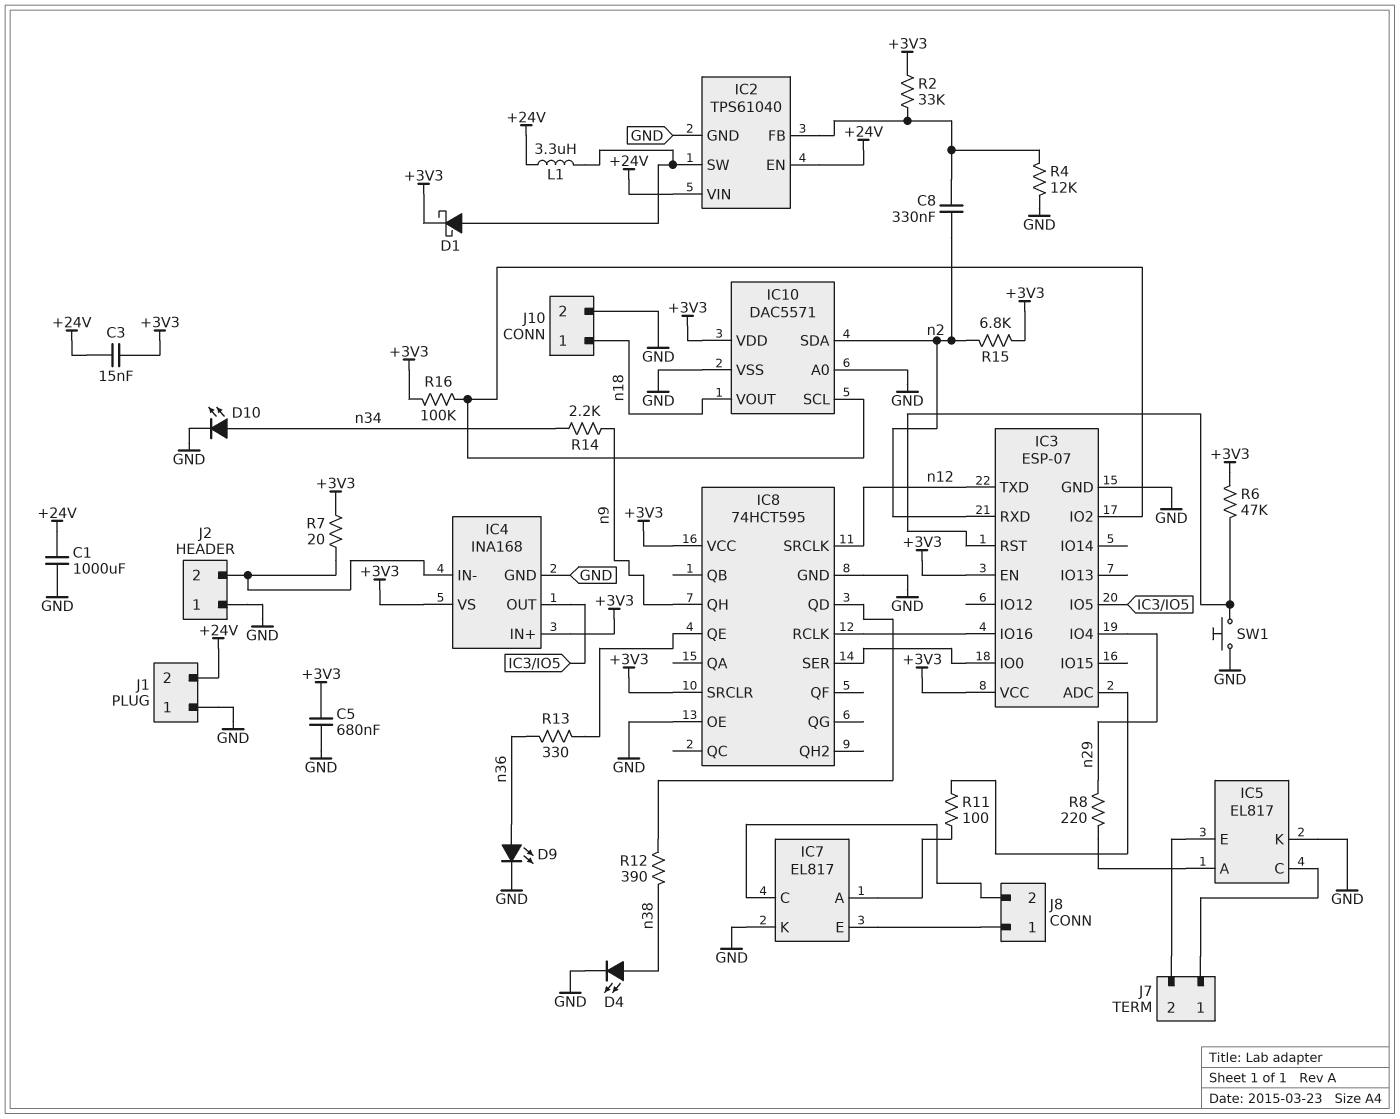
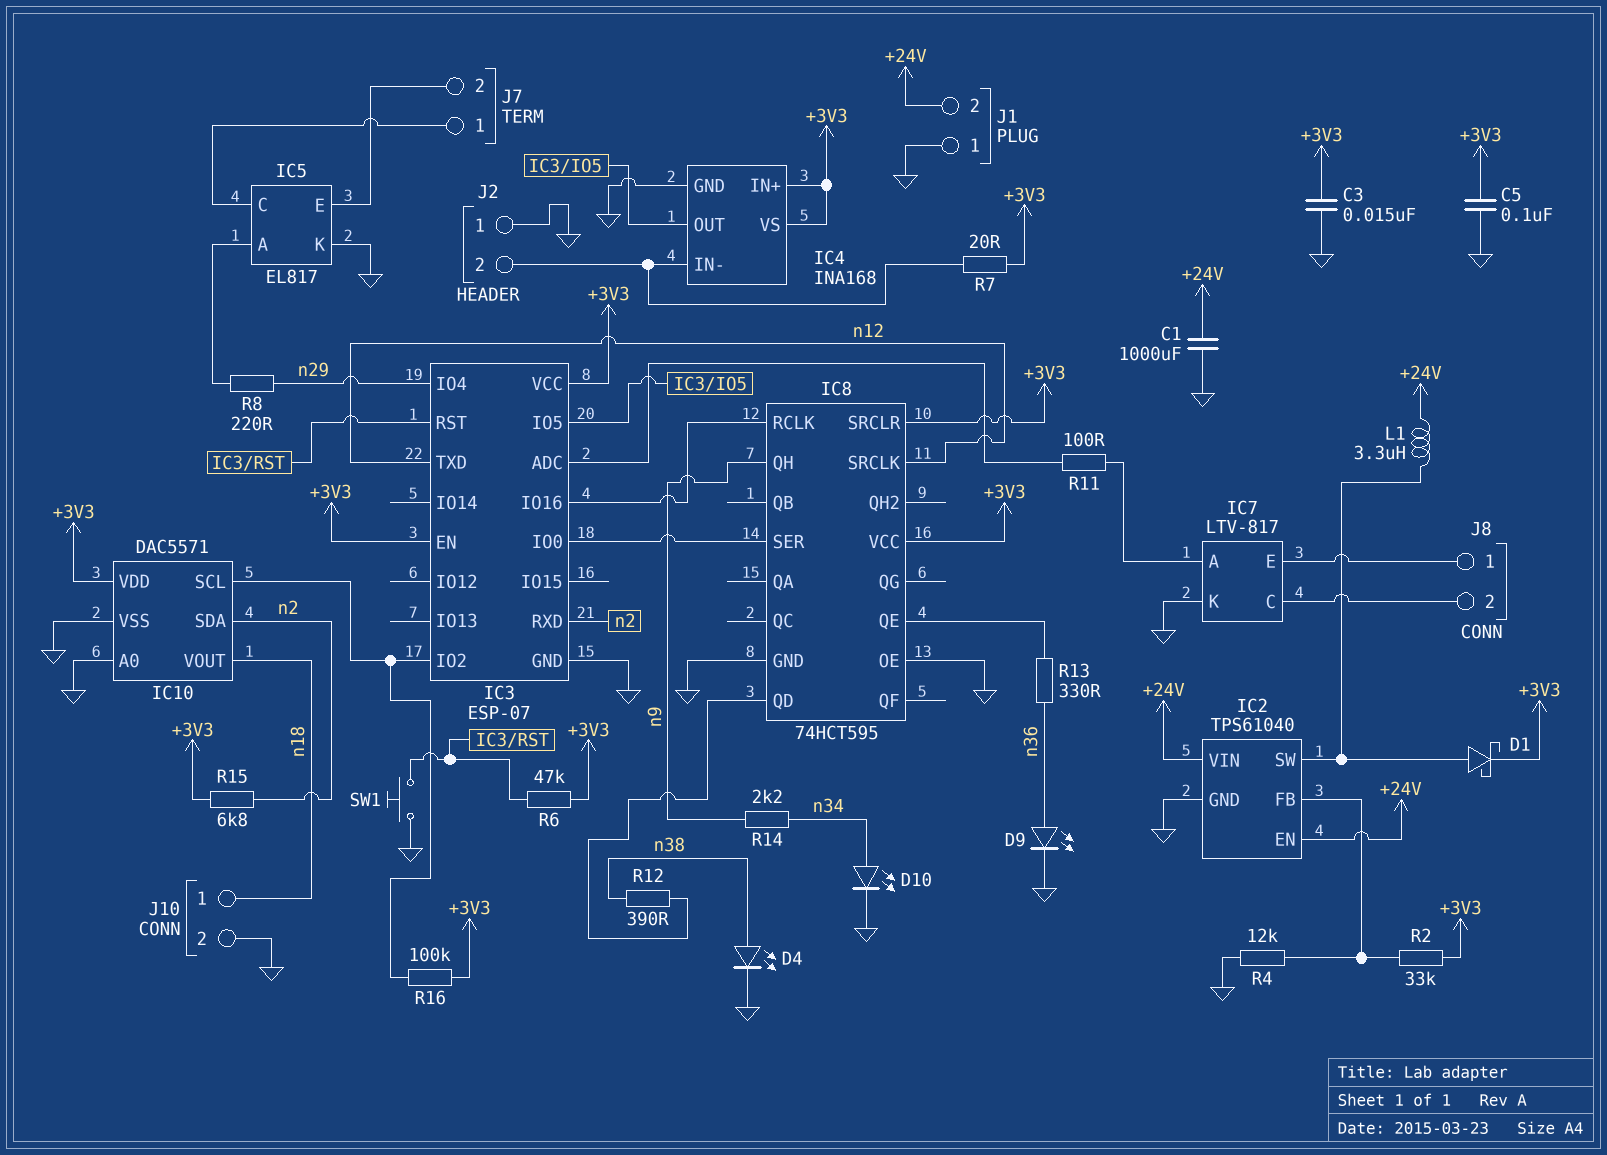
C3: 15nF (+3V3, +24V) -> 15nF (+3V3, GND)
C5: 680nF (+3V3, GND) -> 100nF (+3V3, GND)
C8: 330nF (IC2/FB, n2) -> none
IC7: EL817 -> LTV-817

